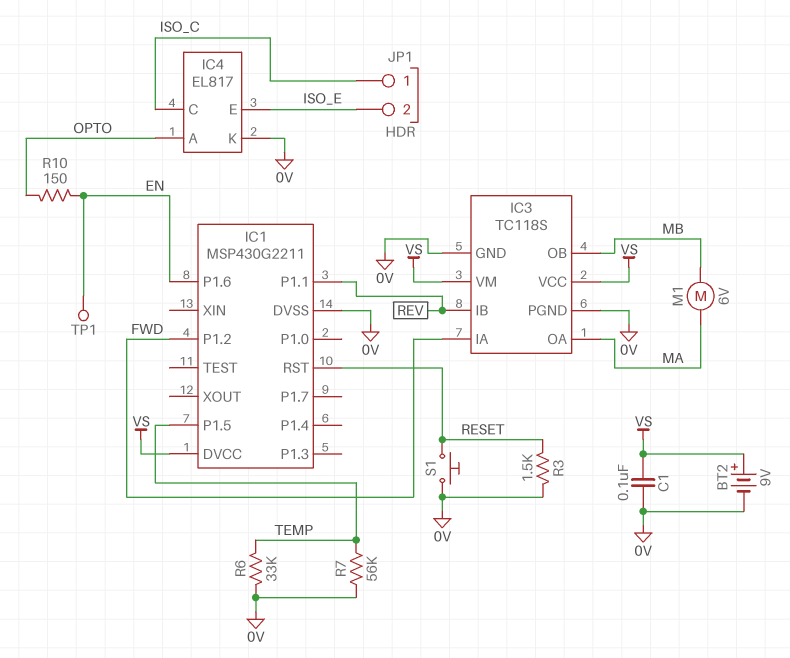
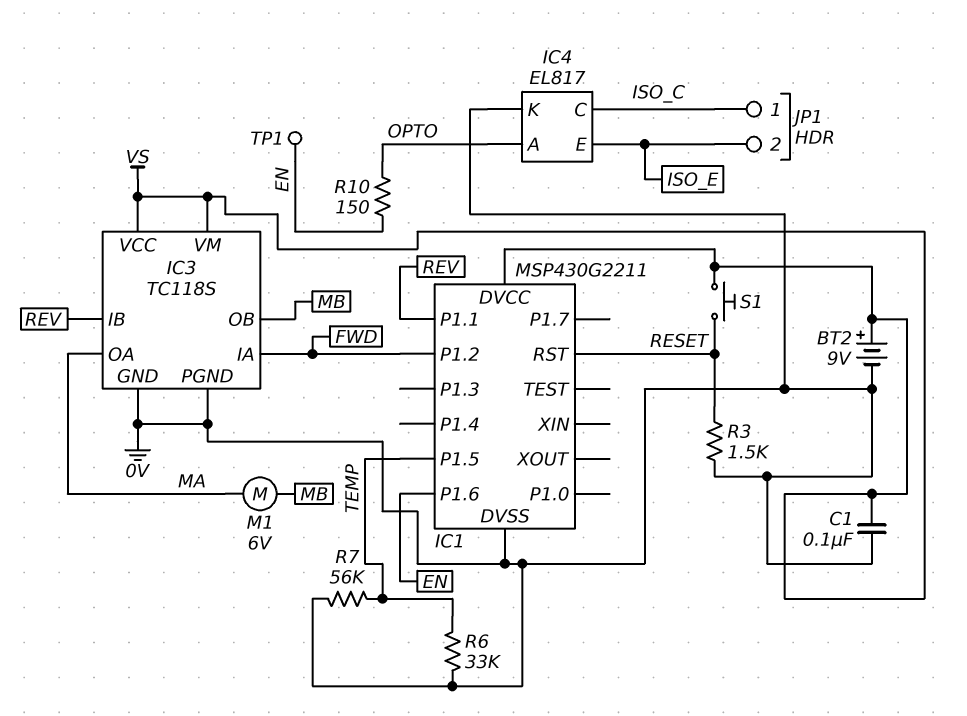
S1: button (0V, RESET) -> button (RESET, VS)

